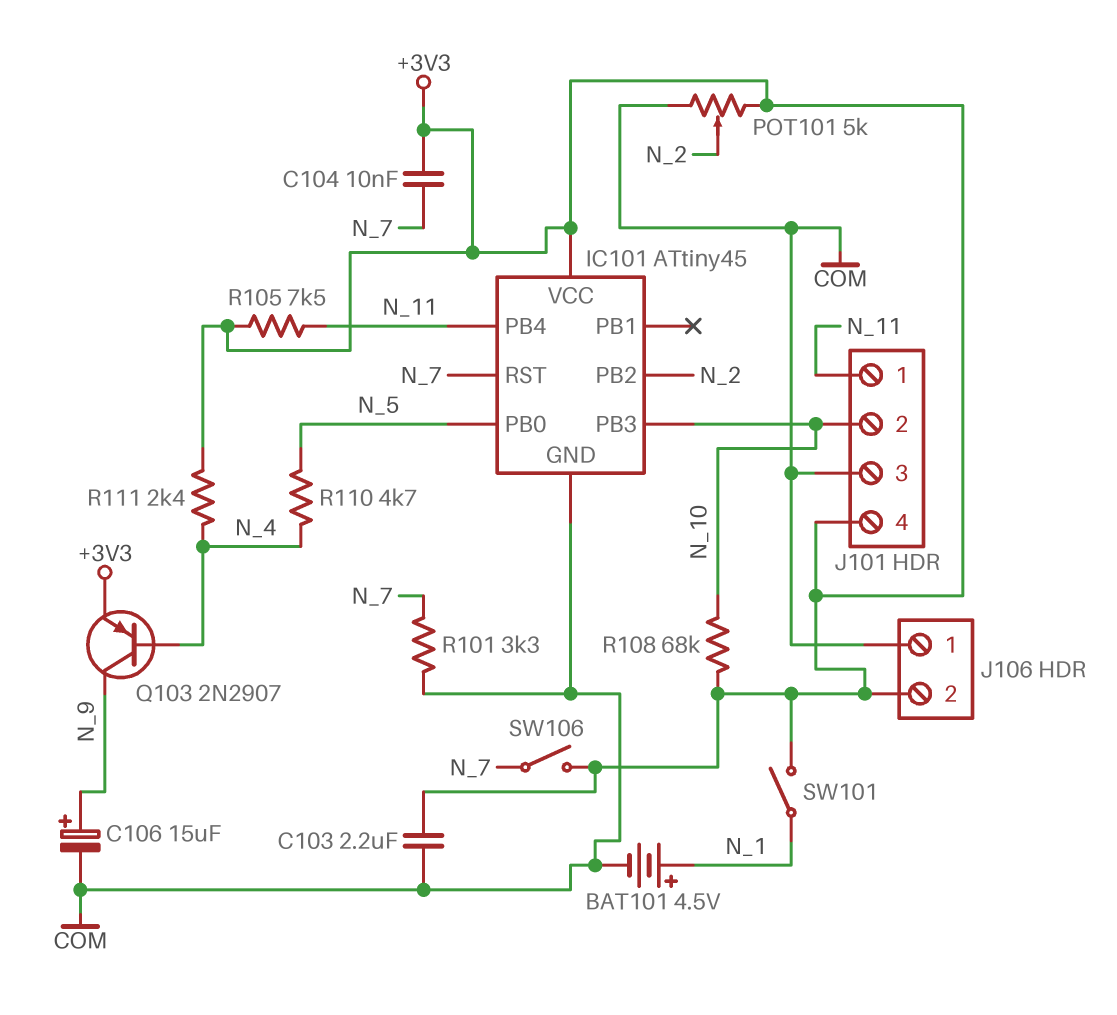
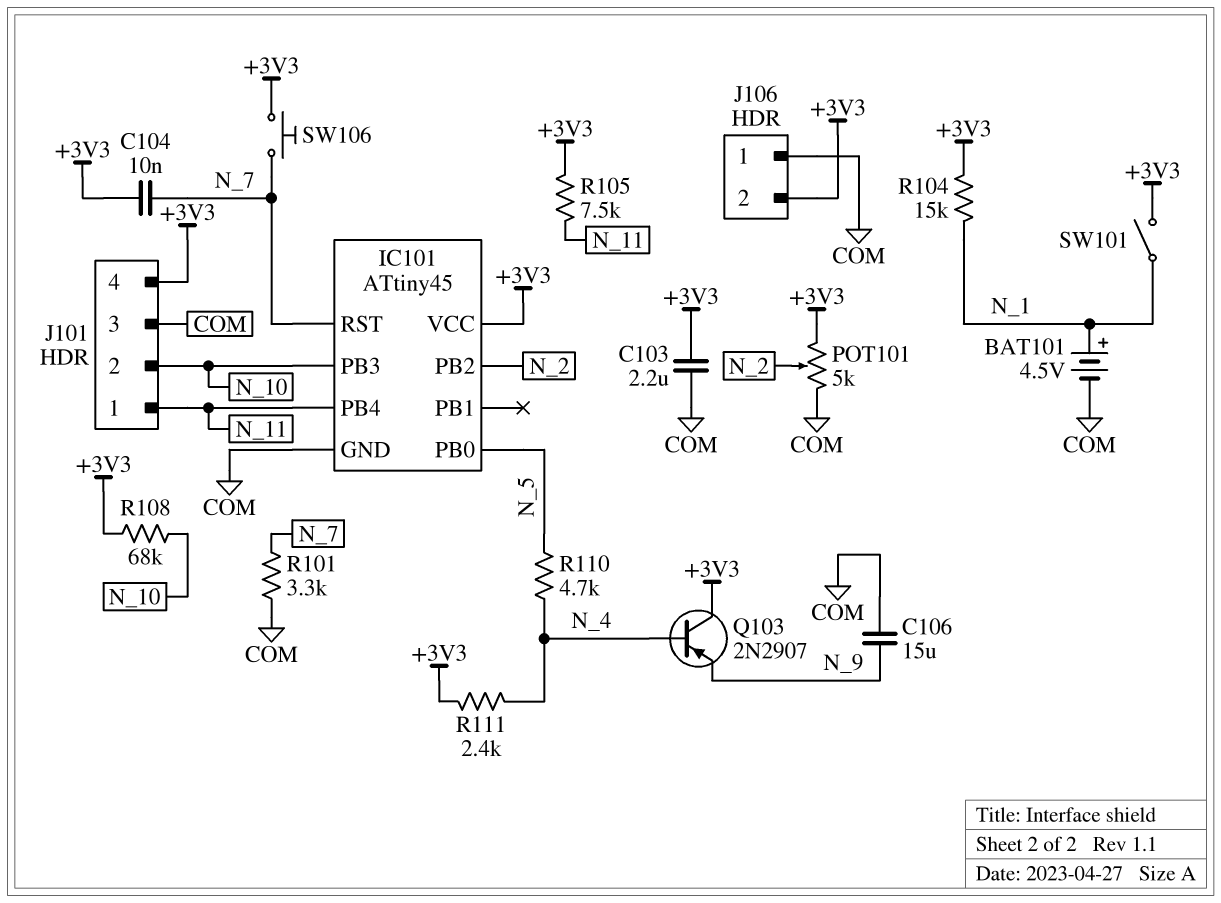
C106: 15uF (plus N_9, minus COM) -> 15uF (COM, N_9)
Q103: PNP 2N2907 (B N_4, C N_9, E +3V3) -> PNP 2N2907 (B N_4, C +3V3, E N_9)
R104: none -> 15k (+3V3, N_1)
SW106: switch (+3V3, N_7) -> button (+3V3, N_7)

